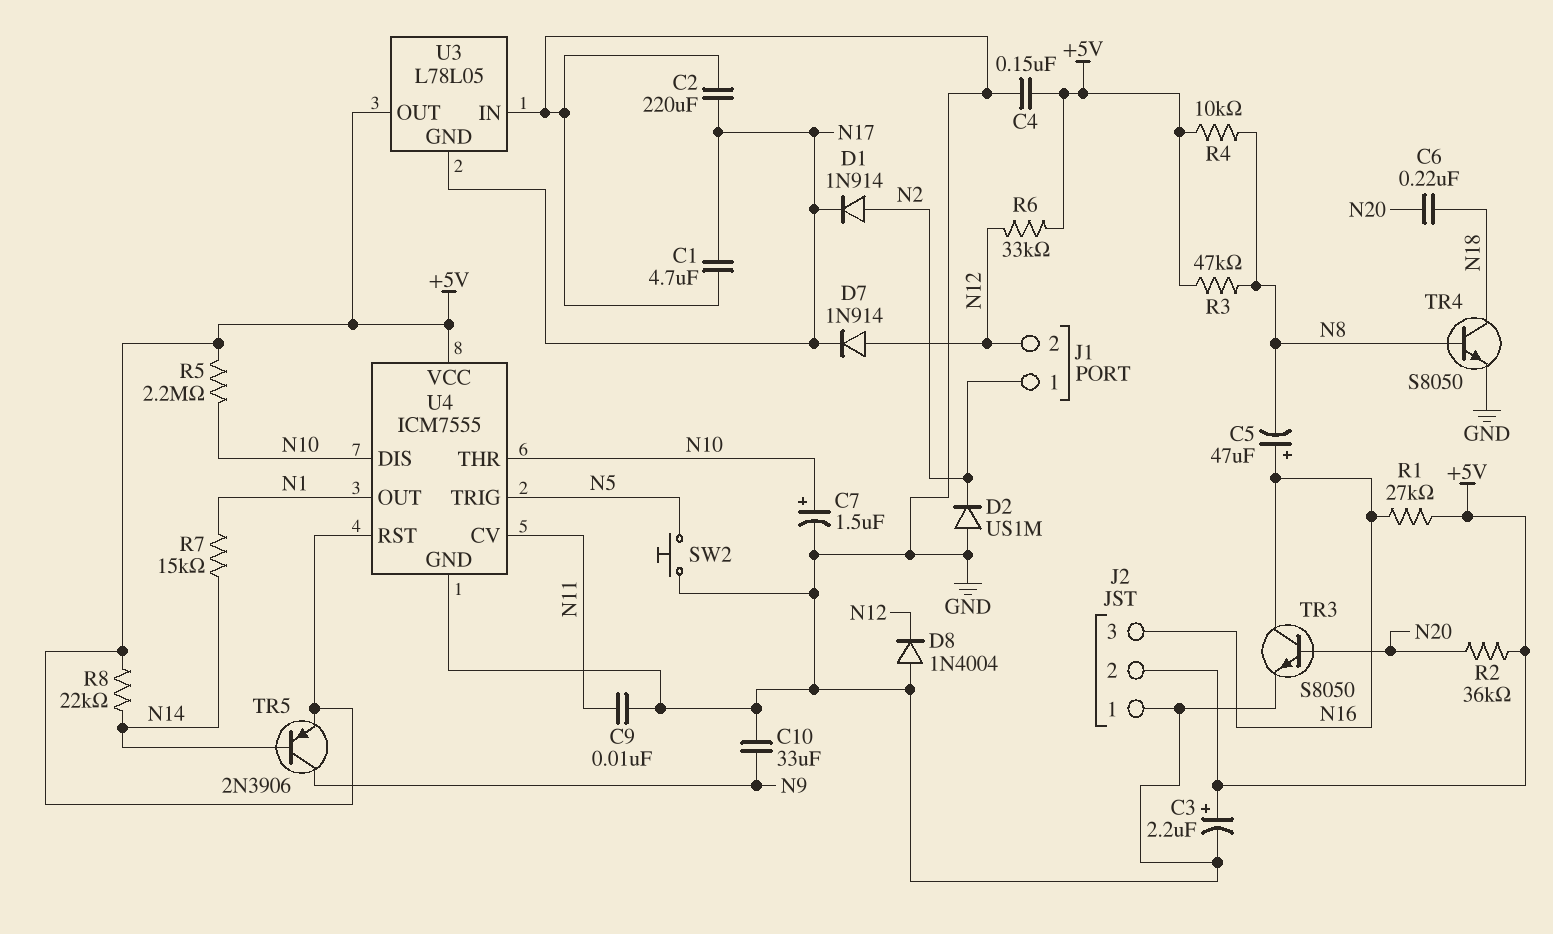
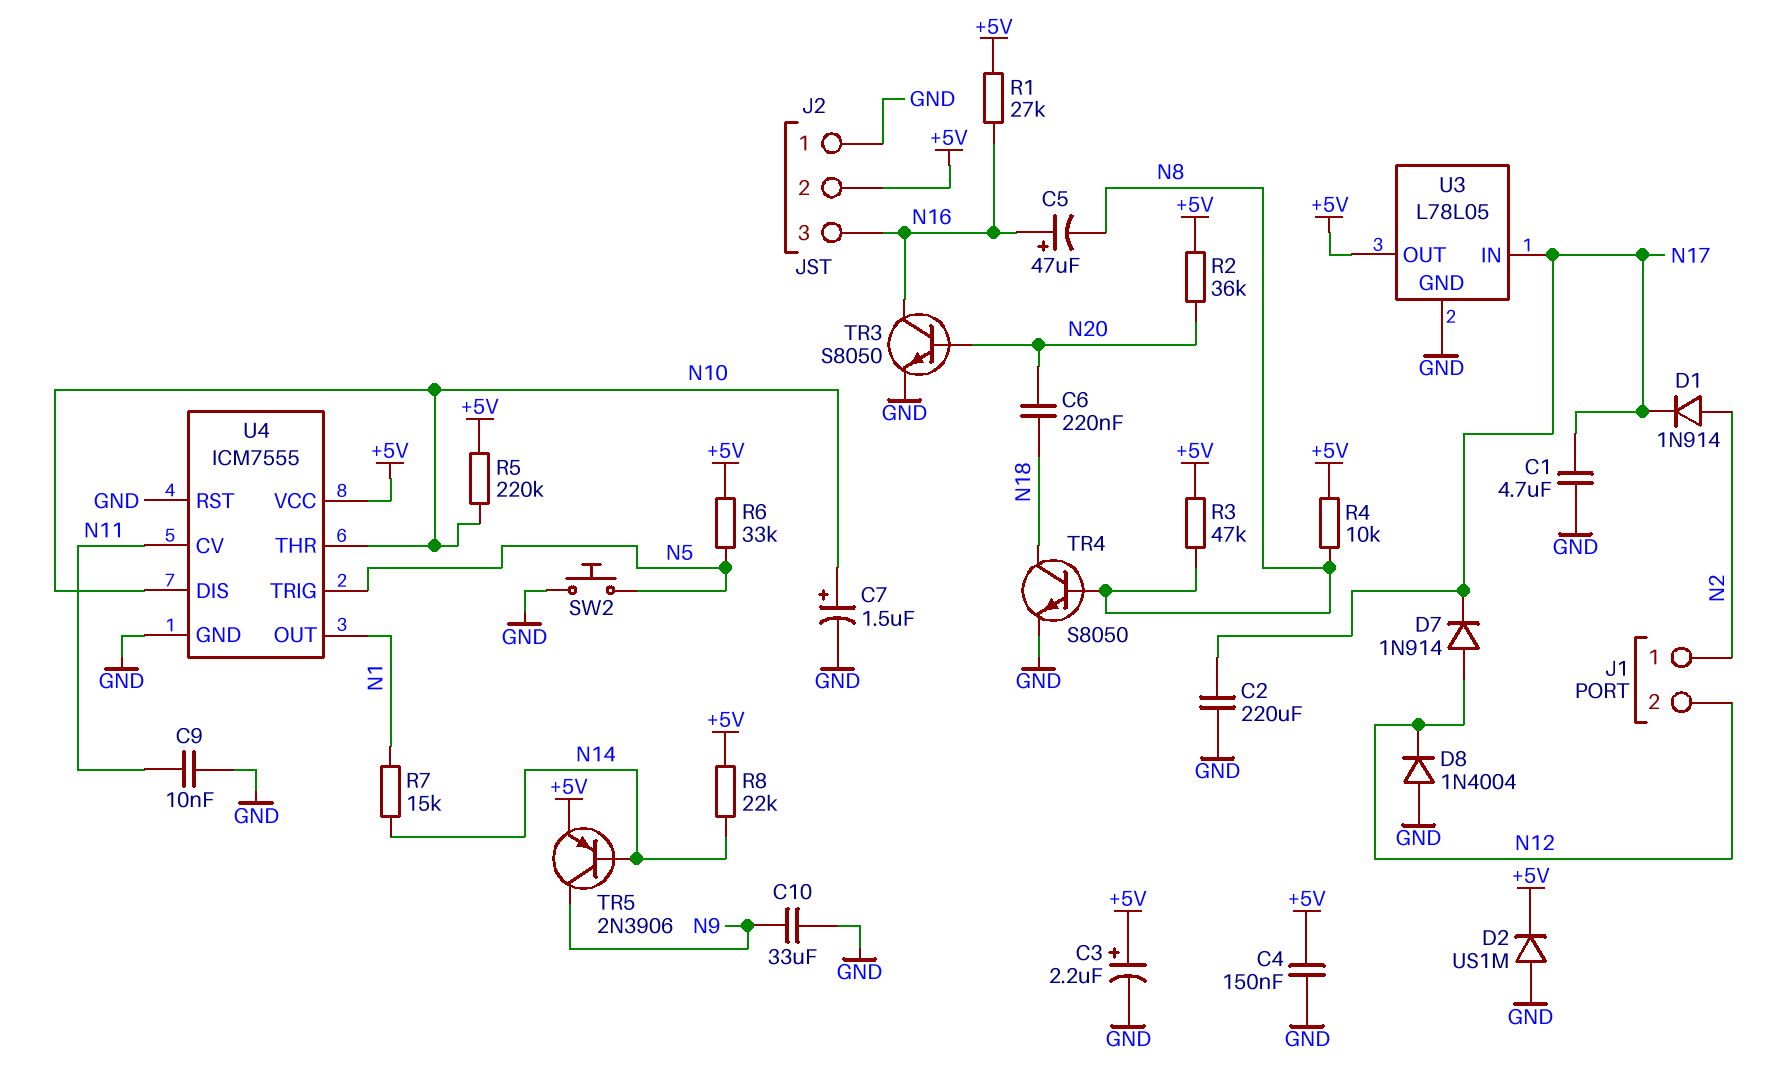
D2: diode US1M (A GND, K N2) -> diode US1M (A GND, K +5V)
R5: 2.2M (+5V, N10) -> 220k (+5V, N10)
R6: 33k (+5V, N12) -> 33k (+5V, N5)
U3 pin GND: N17 -> GND
U3 pin IN: GND -> N17
U4 pin RST: +5V -> GND

